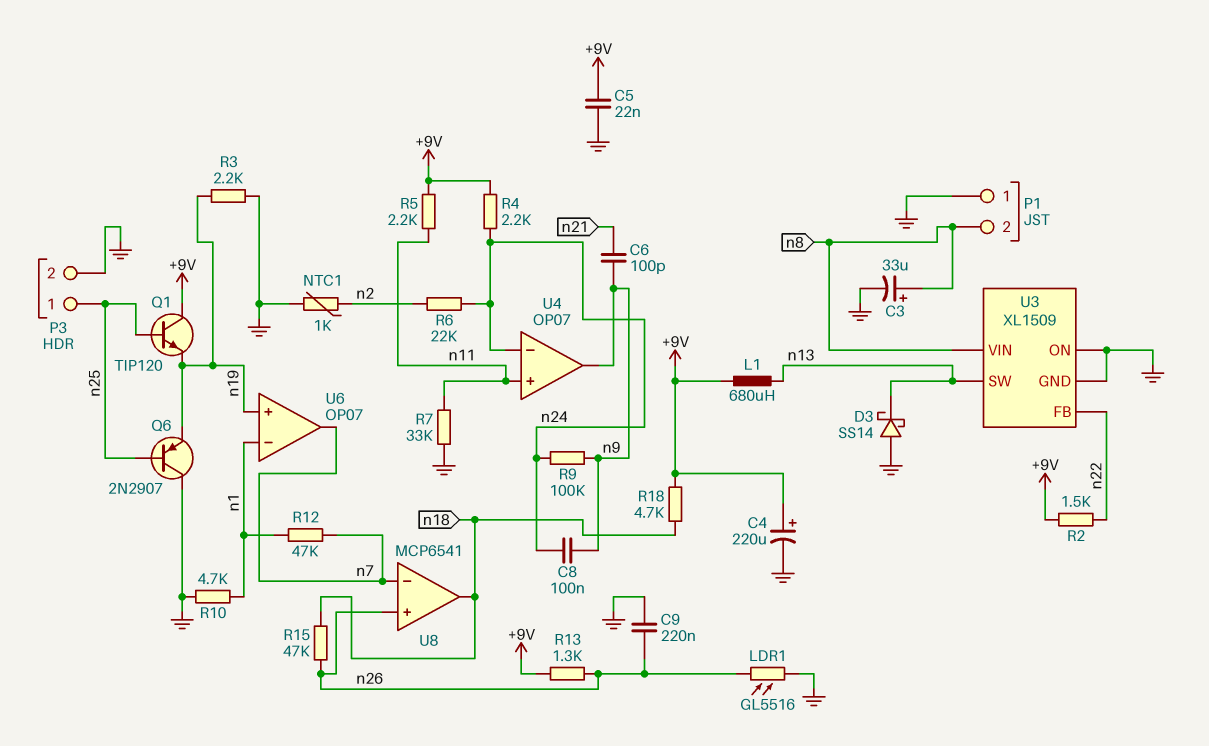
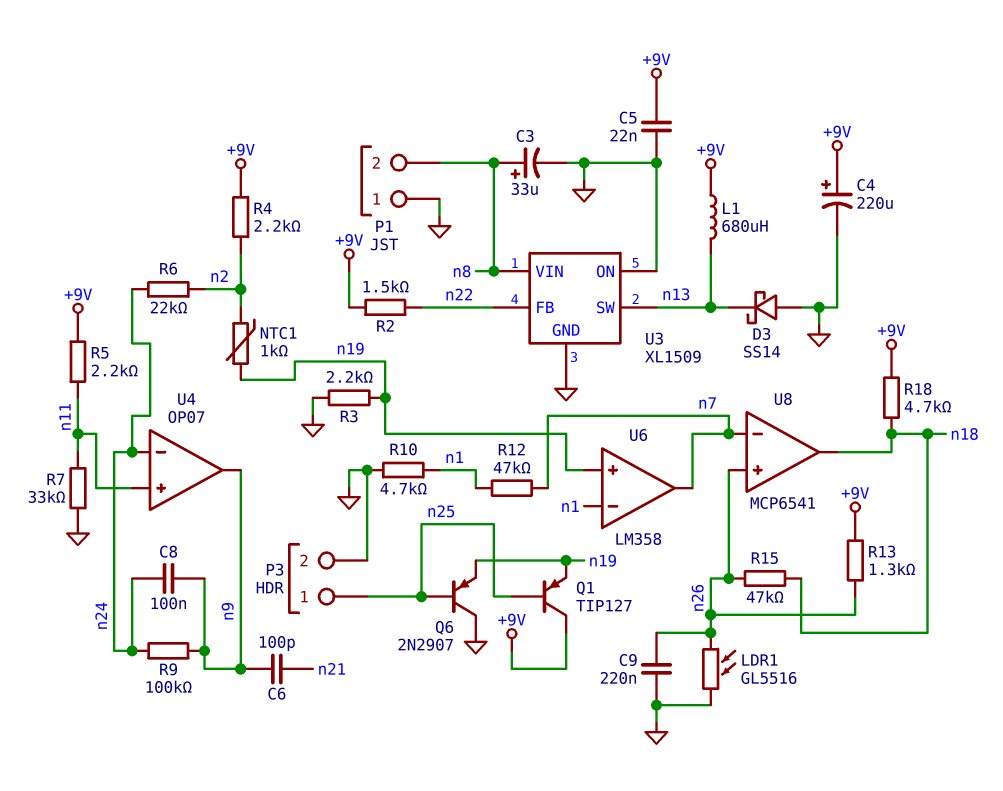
NTC1: 1k (GND, n2) -> 1k (n2, n19)
Q1: NPN TIP120 (B n25, C +9V, E n19) -> PNP TIP127 (B n25, C +9V, E n19)
R4: 2.2k (+9V, n24) -> 2.2k (+9V, n2)
U6: OP07 -> LM358

